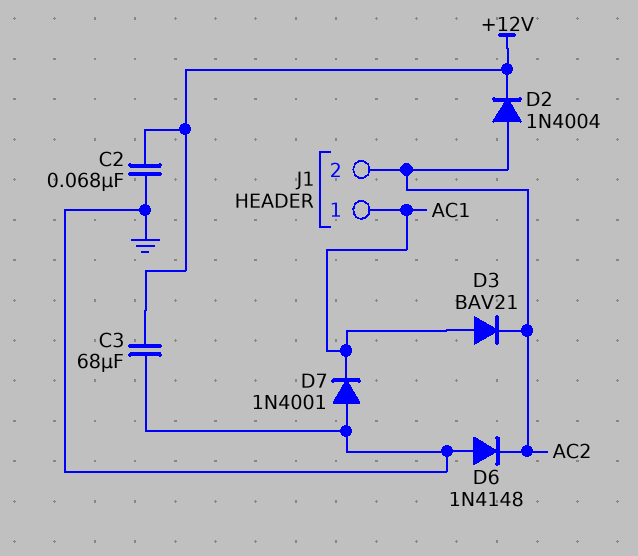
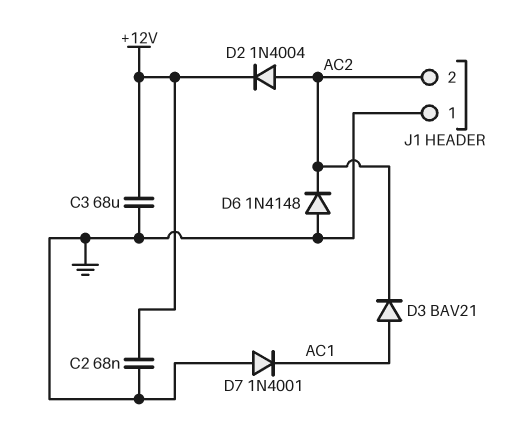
J1 pin 1: AC1 -> GND

